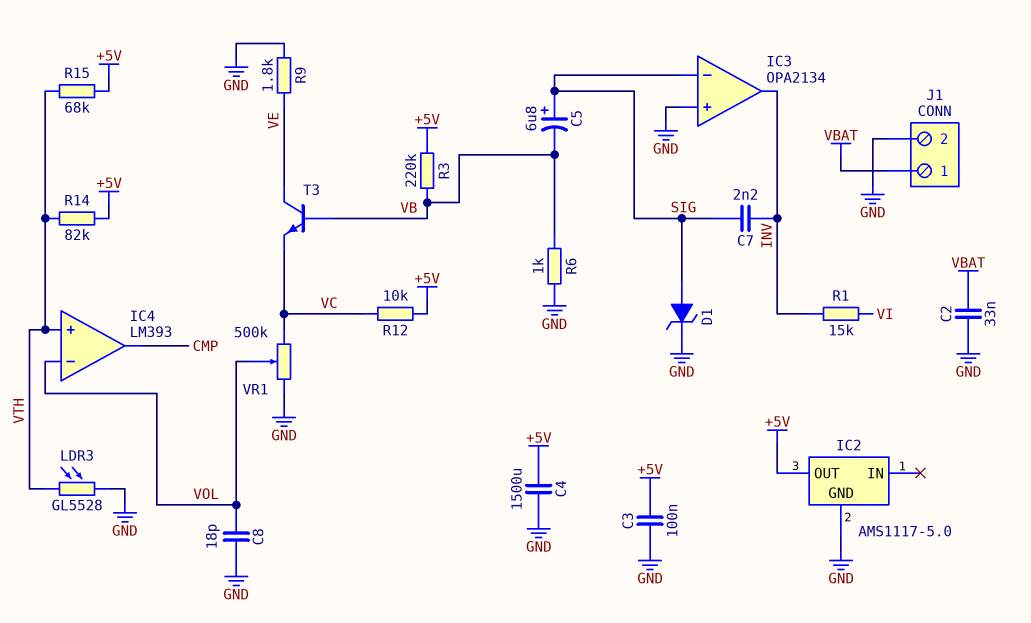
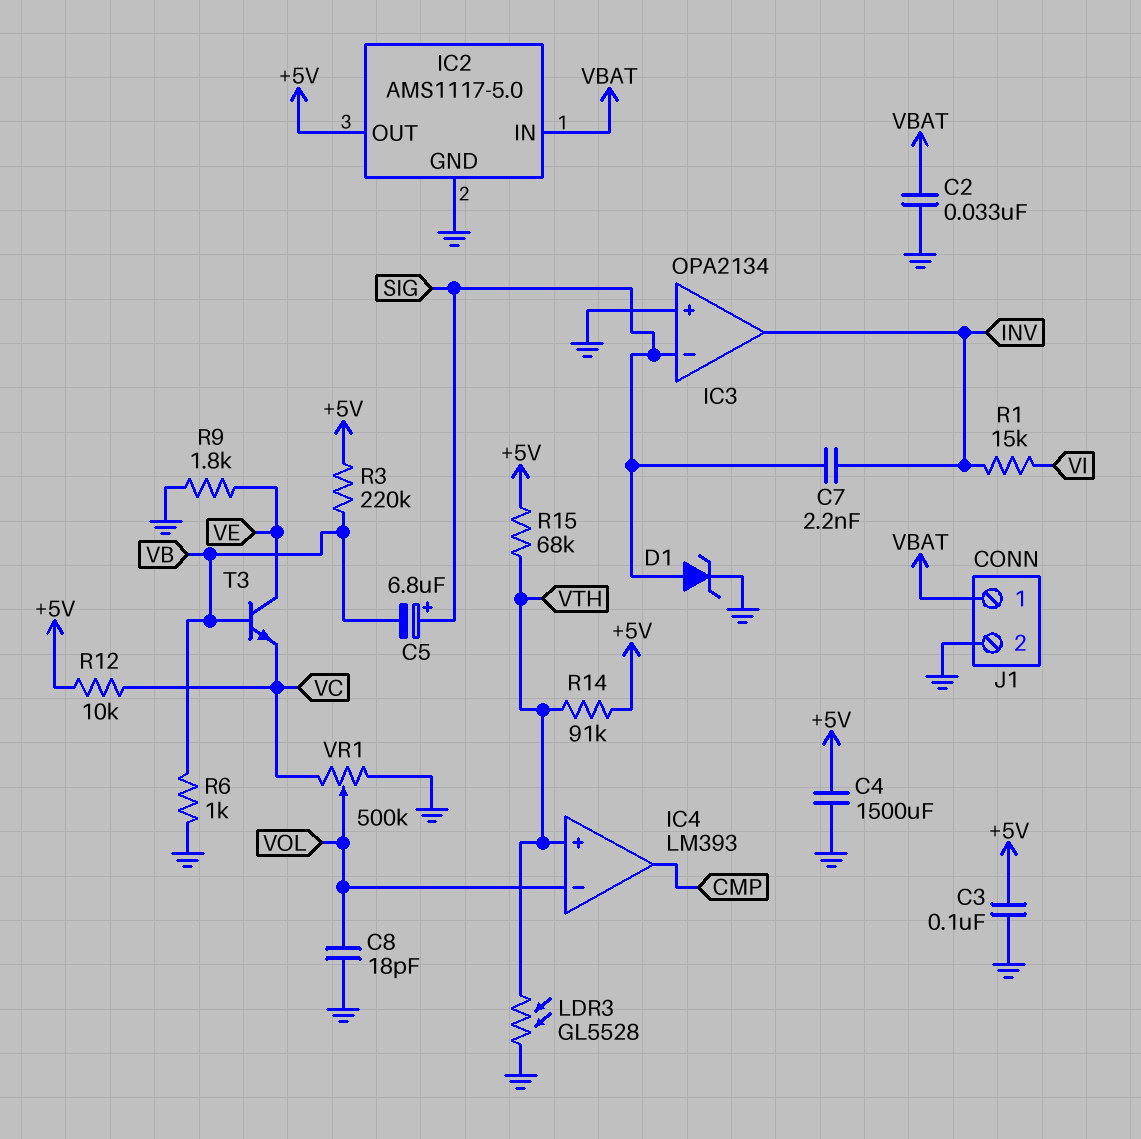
IC2 pin IN: none -> VBAT
R14: 82k (+5V, VTH) -> 91k (+5V, VTH)

